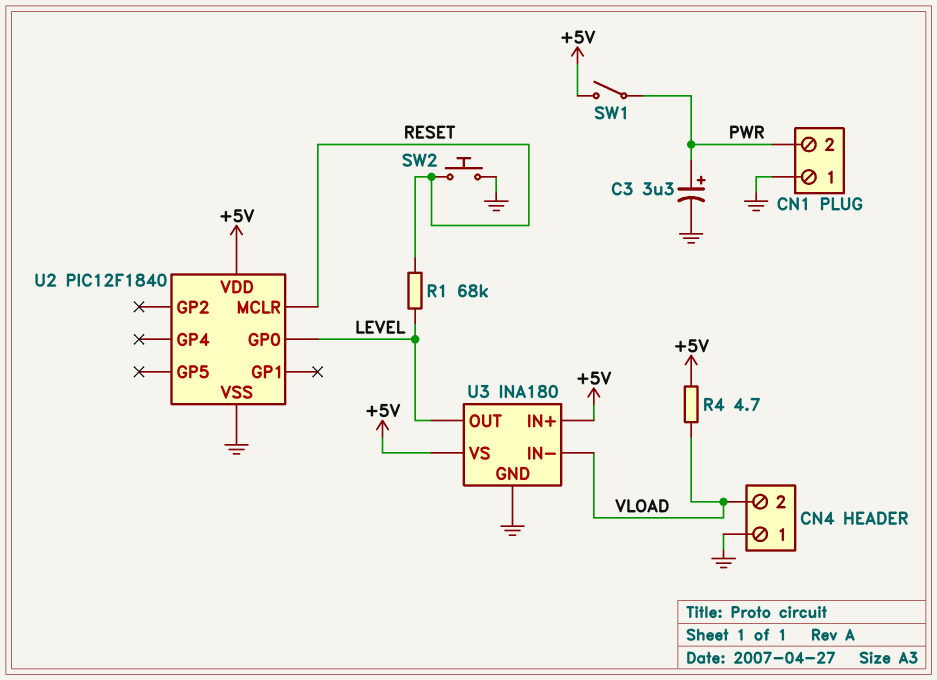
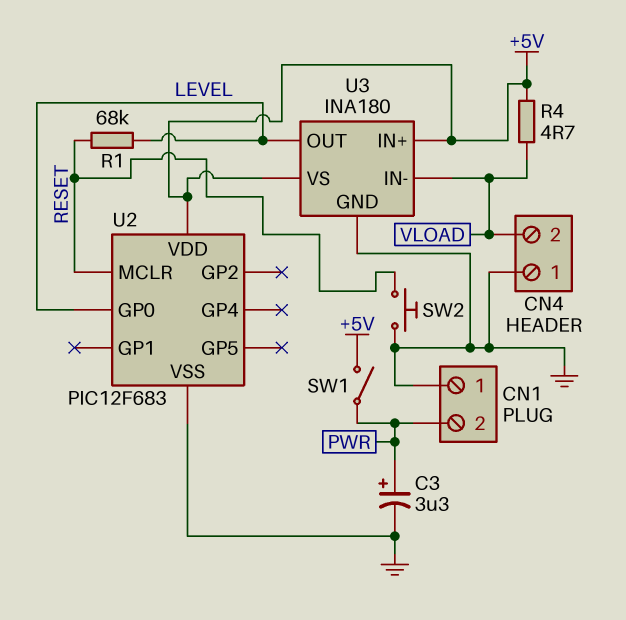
U2: PIC12F1840 -> PIC12F683

